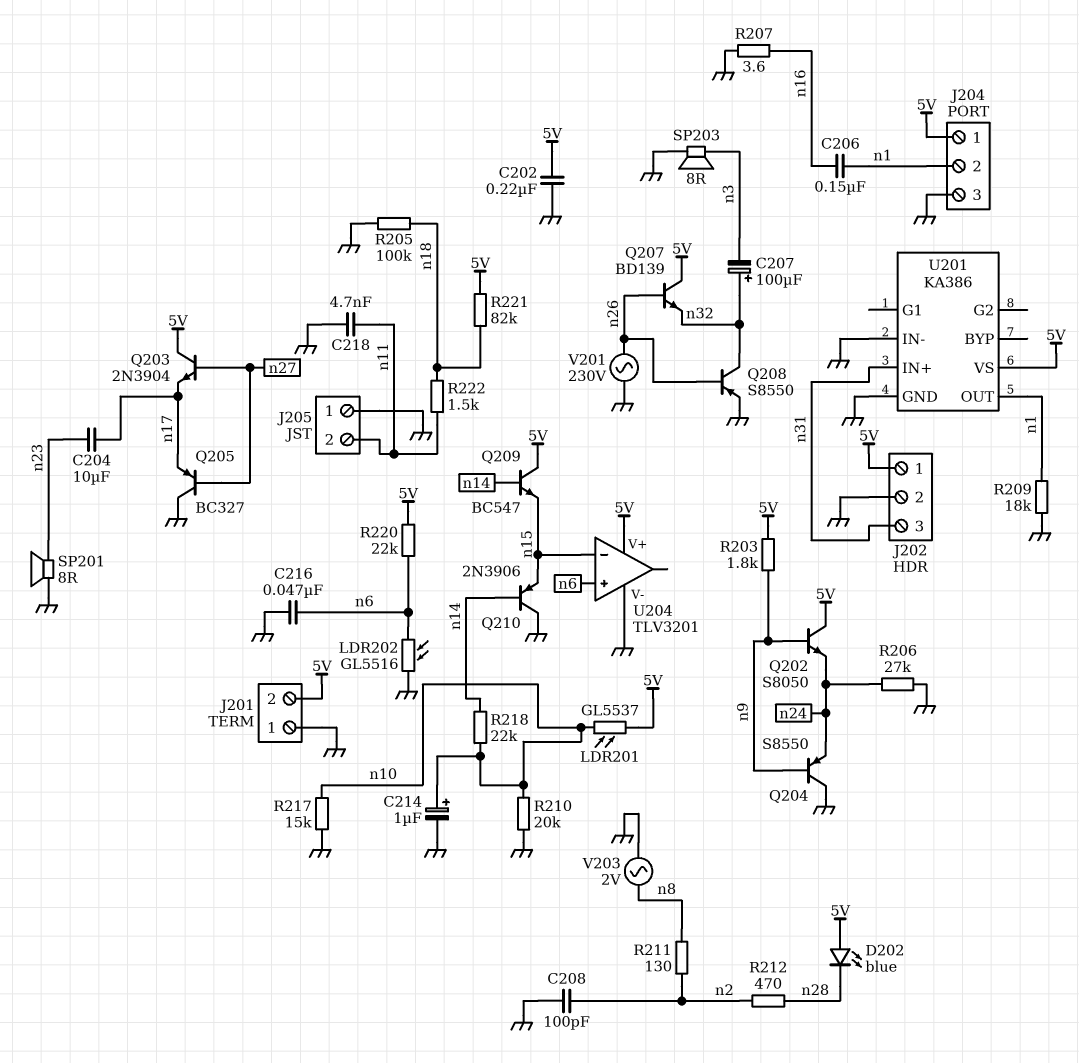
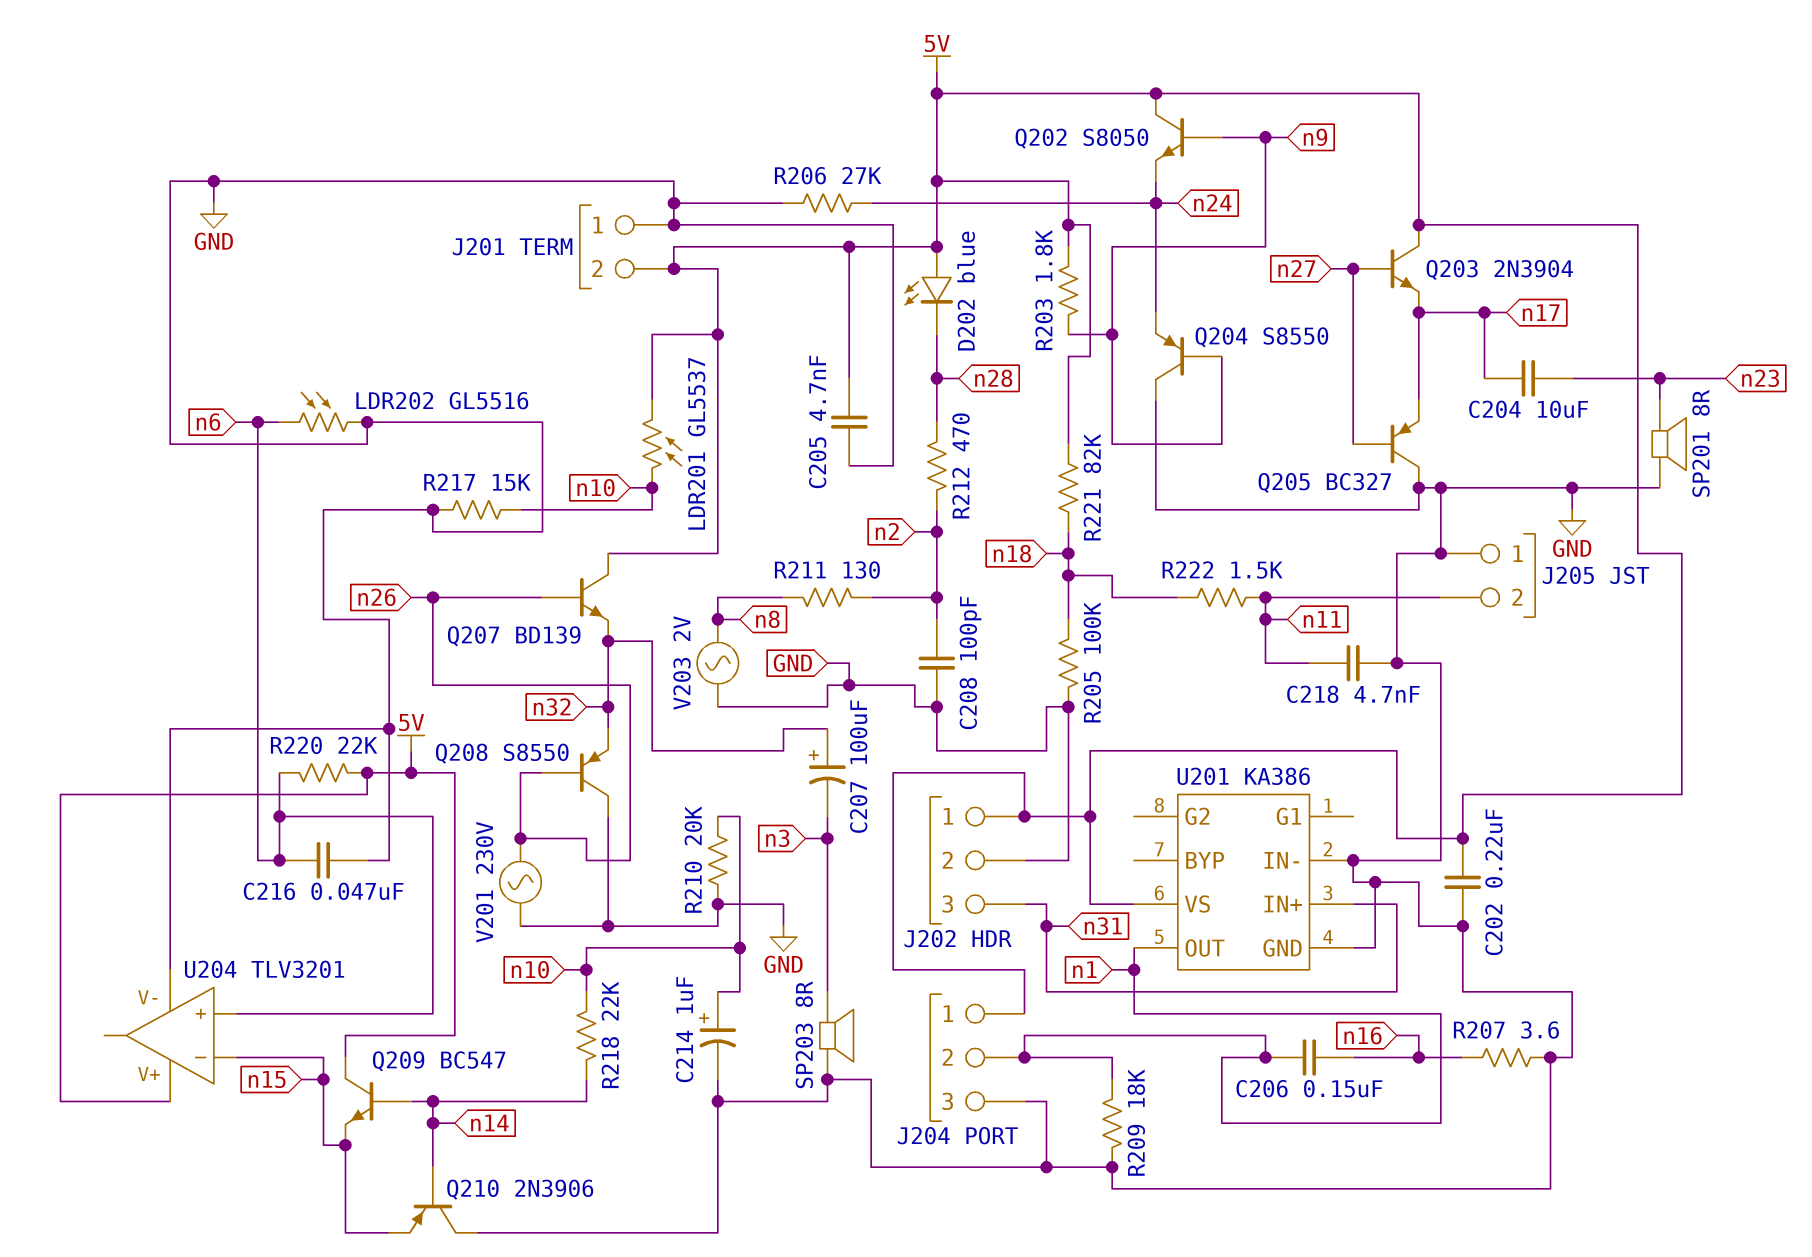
C205: none -> 4.7nF (5V, GND)
Q208: PNP S8550 (B n26, C n32, E GND) -> PNP S8550 (B n26, C GND, E n32)

